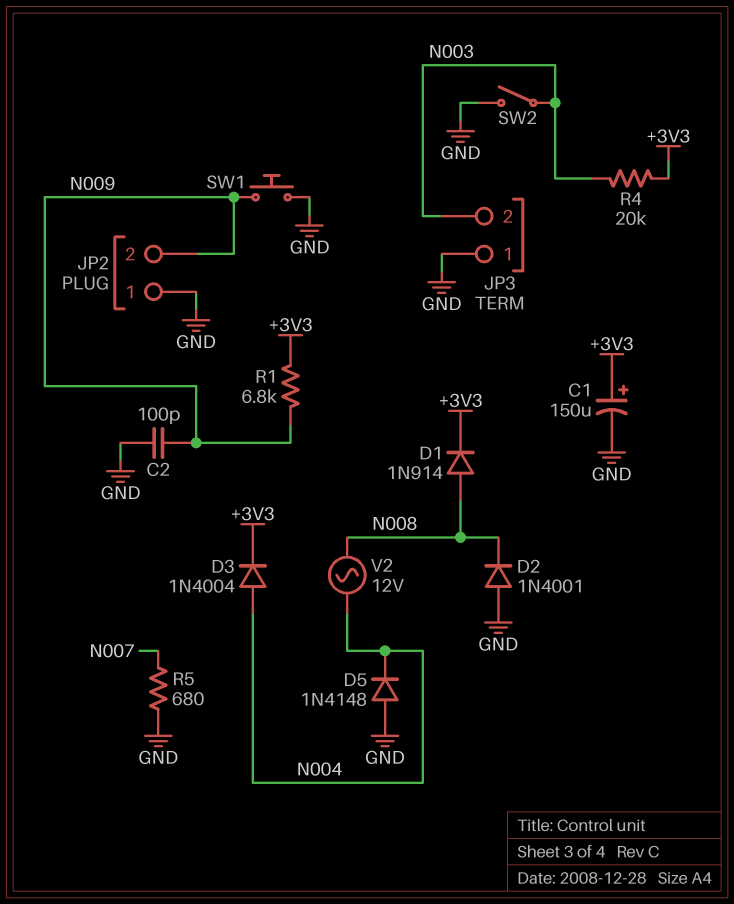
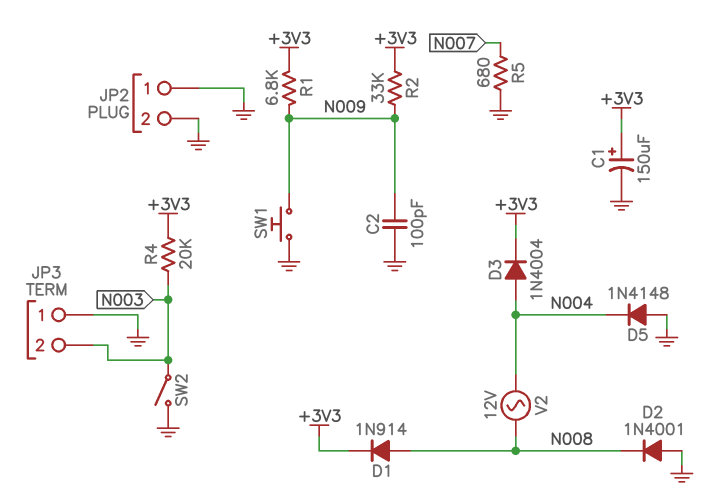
JP2 pin 2: N009 -> GND
R2: none -> 33k (+3V3, N009)

